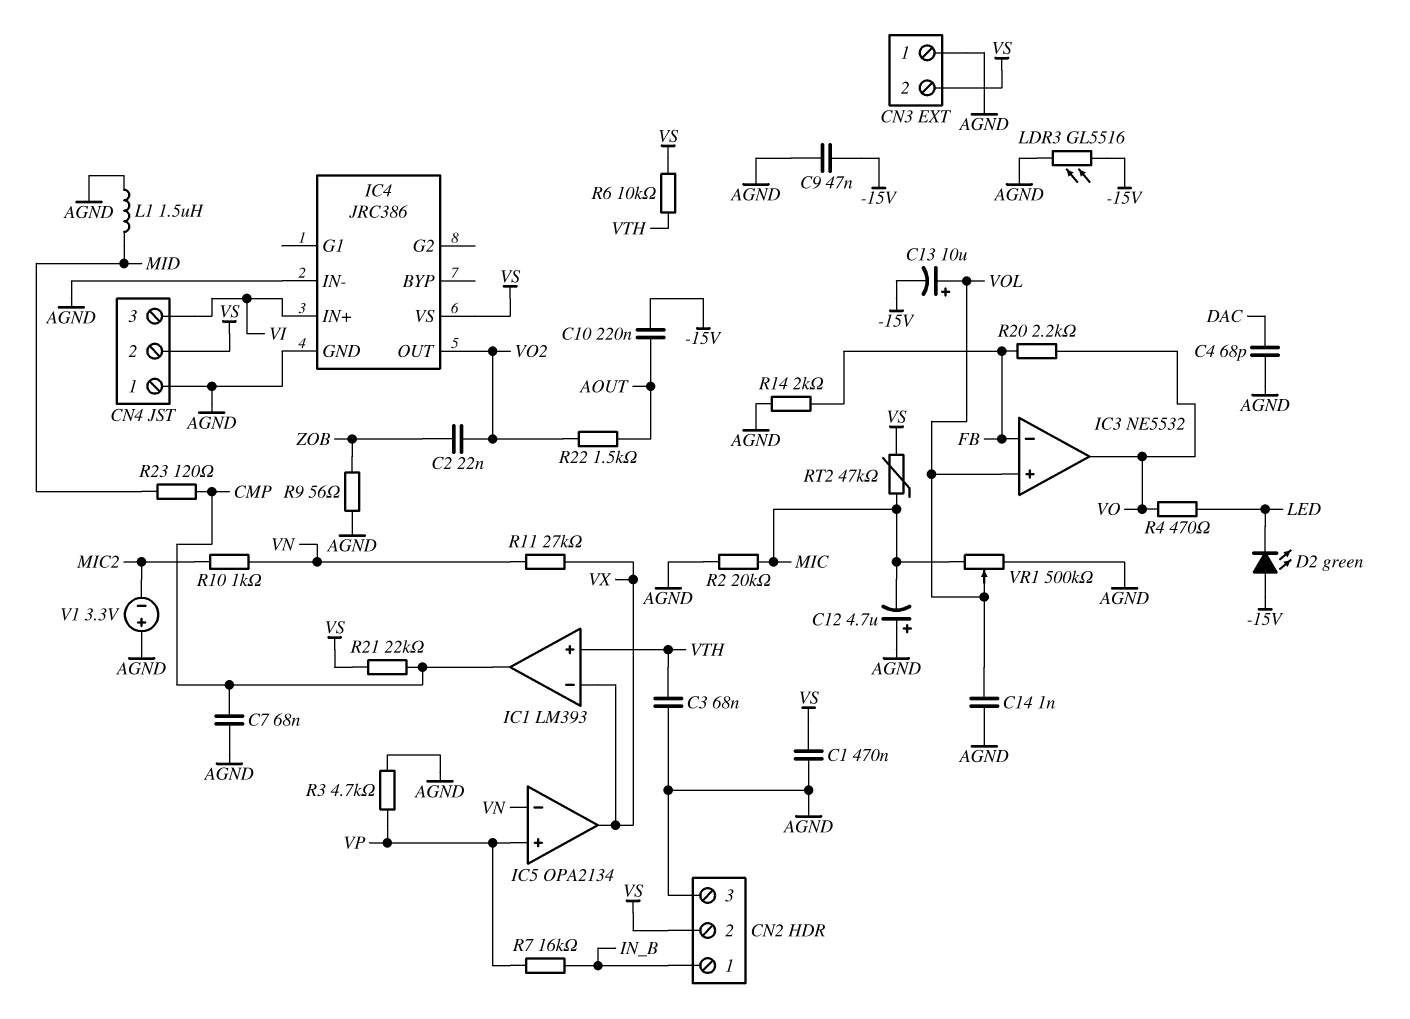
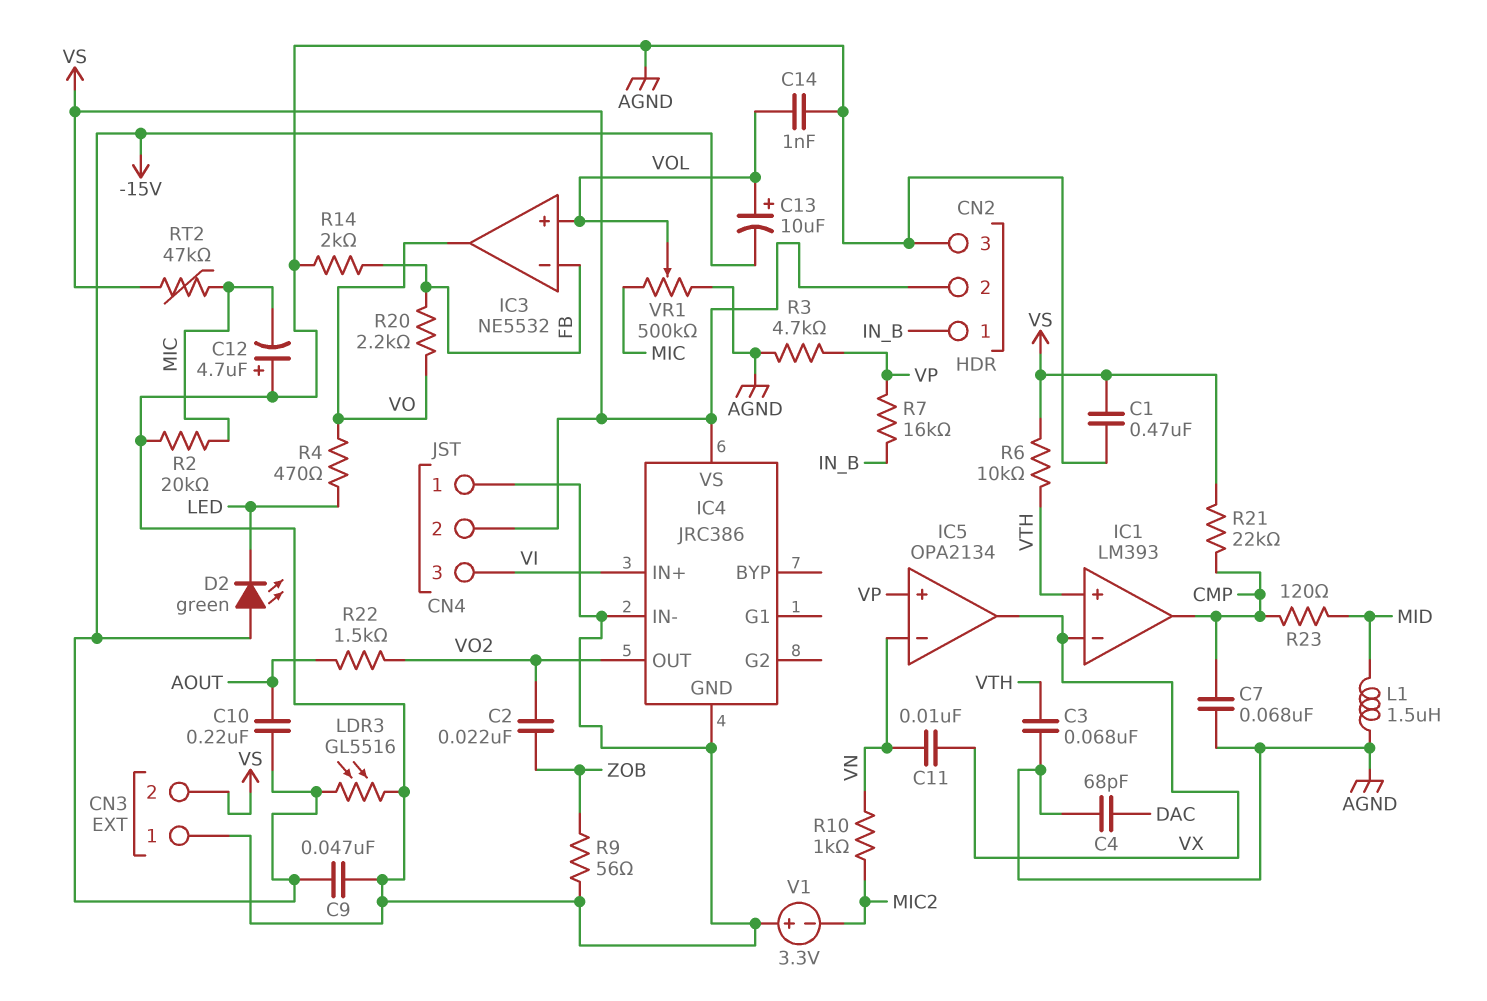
C11: none -> 10nF (VN, VX)
R11: 27k (VN, VX) -> none

